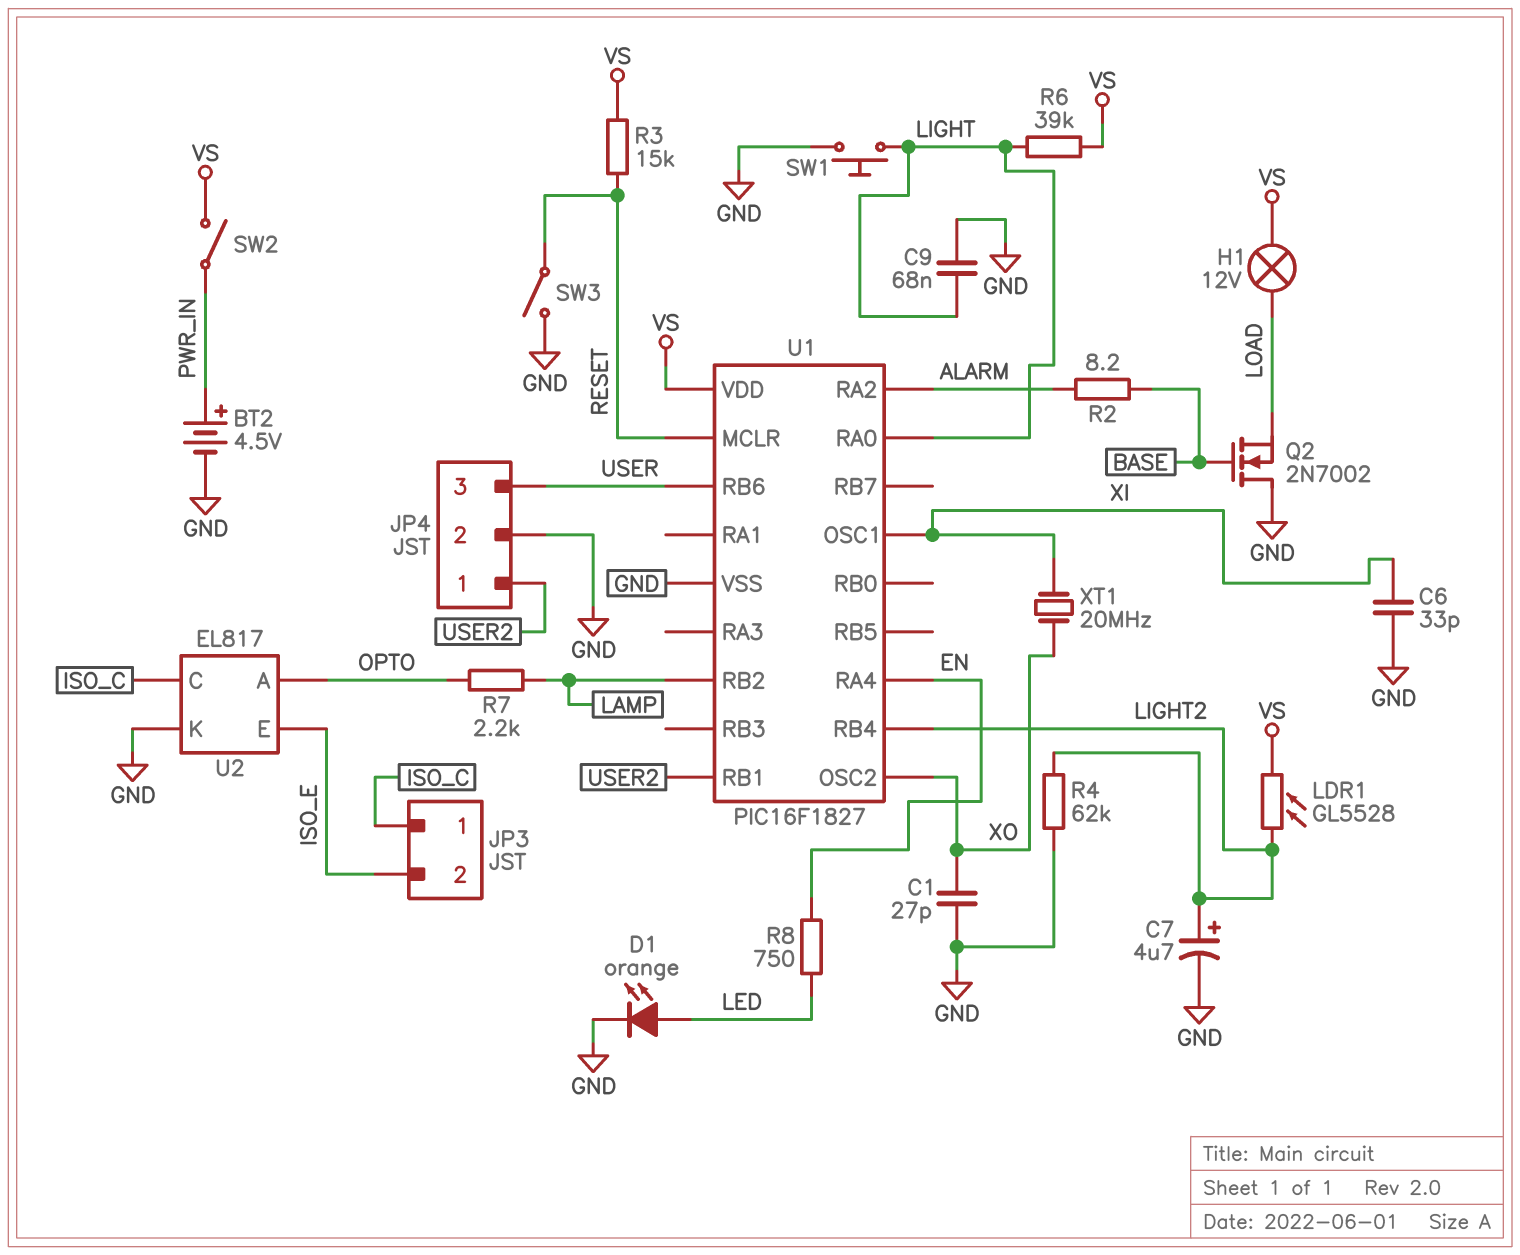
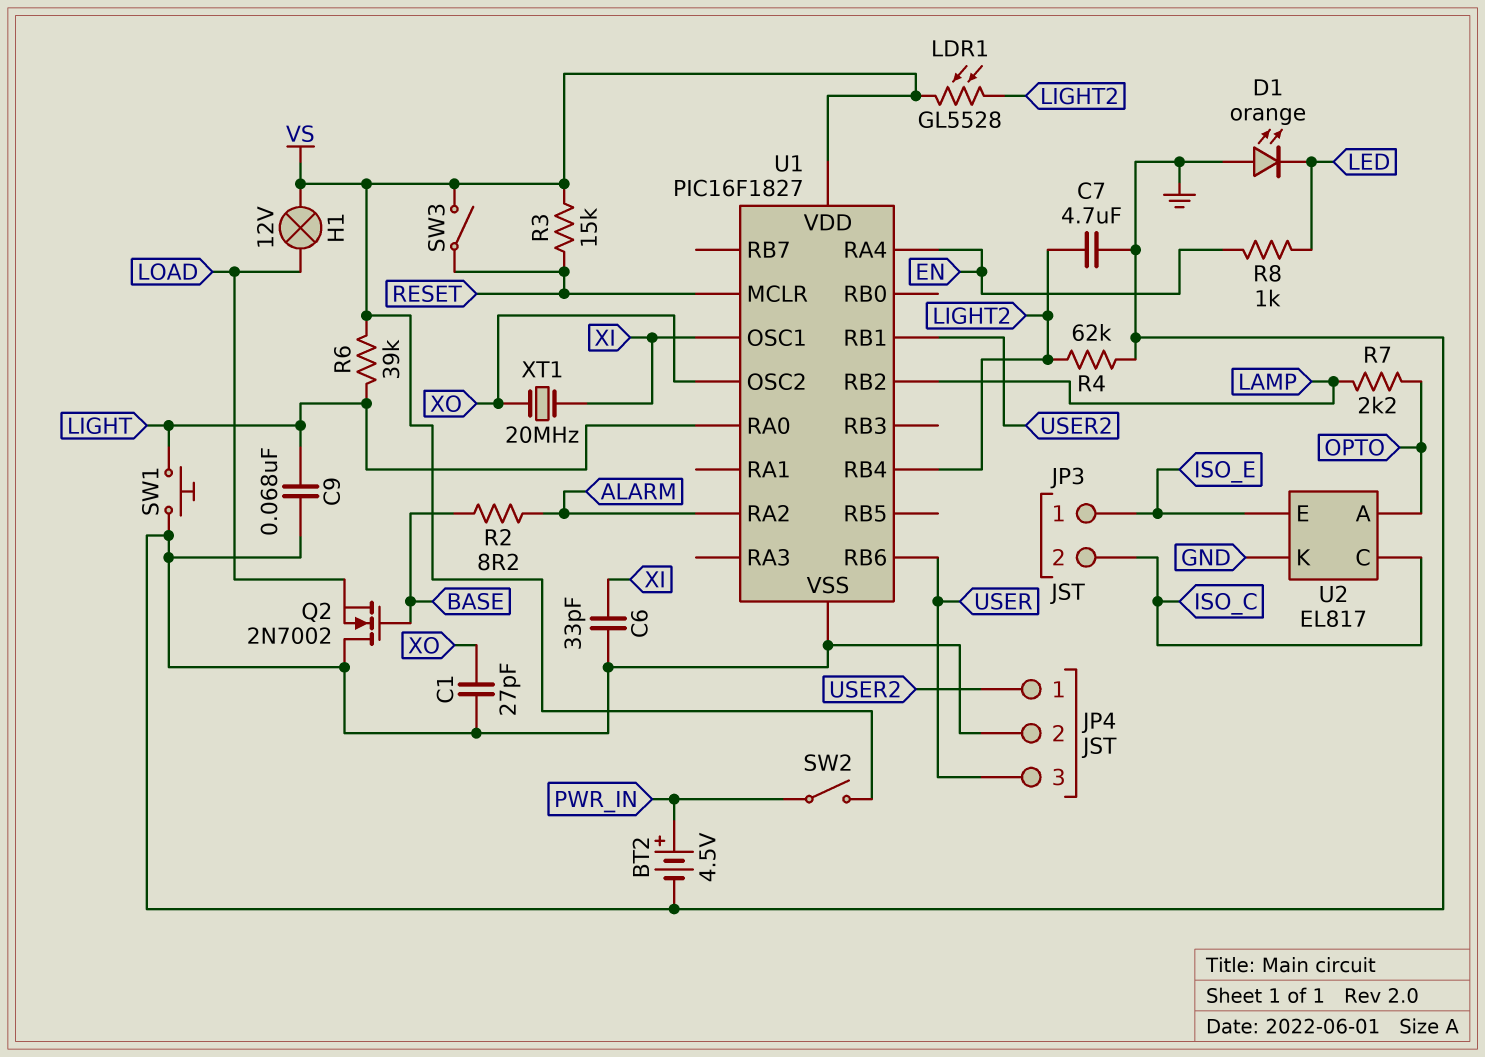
C7: 4.7uF (plus LIGHT2, minus GND) -> 4.7uF (GND, LIGHT2)
D1: LED orange (A LED, K GND) -> LED orange (A GND, K LED)
JP3 pin 1: ISO_C -> ISO_E
JP3 pin 2: ISO_E -> ISO_C
R8: 750 (EN, LED) -> 1k (EN, LED)
SW3: switch (GND, RESET) -> switch (RESET, VS)

